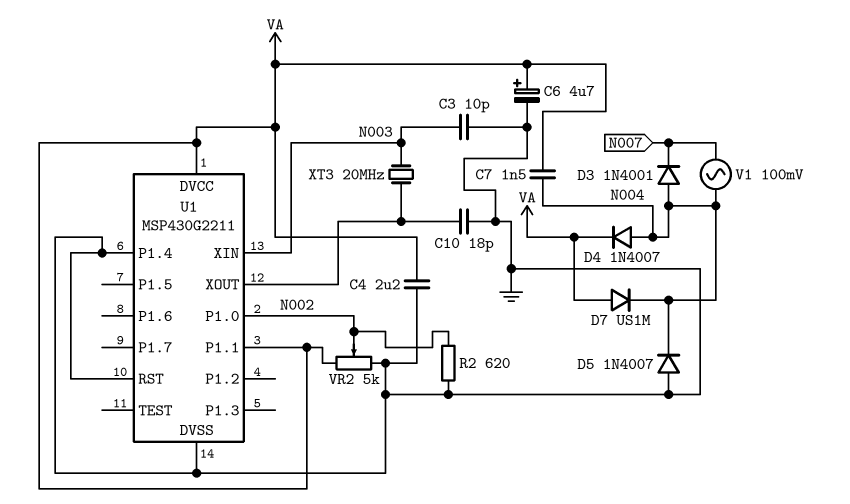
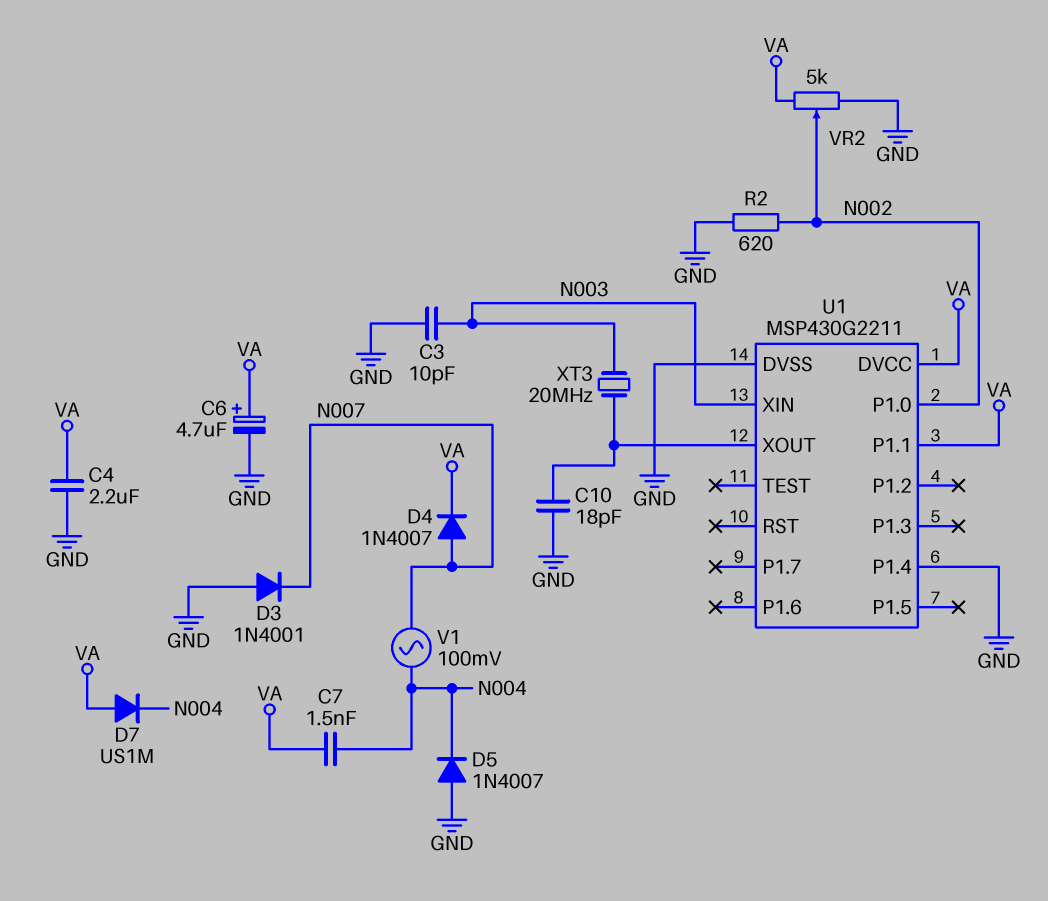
D3: diode 1N4001 (A N004, K N007) -> diode 1N4001 (A GND, K N007)
D4: diode 1N4007 (A N004, K VA) -> diode 1N4007 (A N007, K VA)
U1 pin RST: GND -> none

